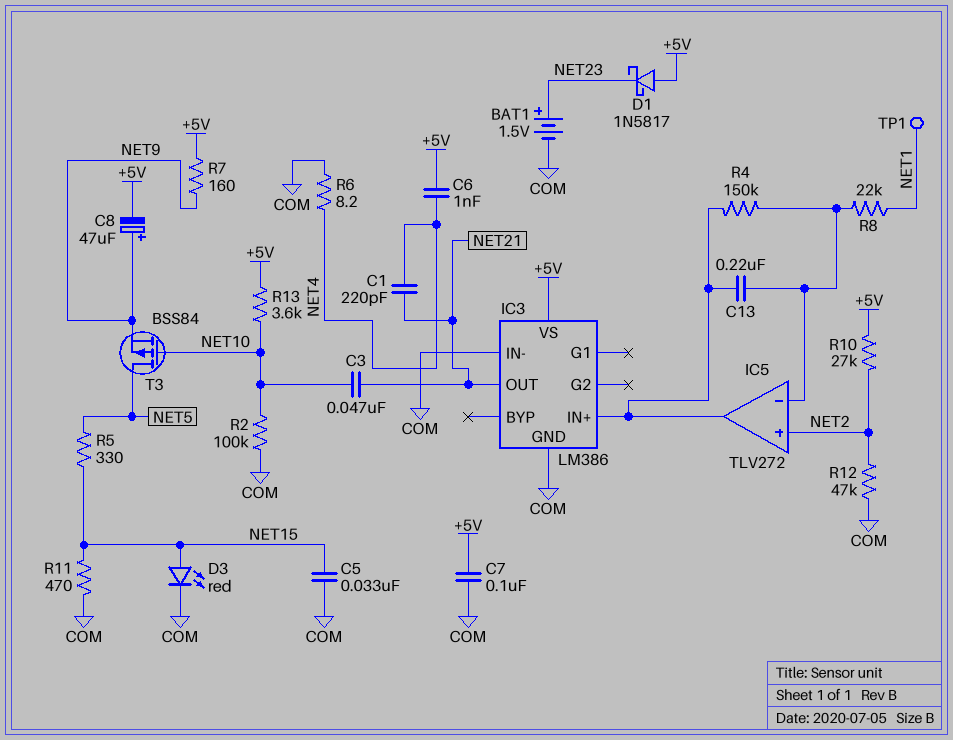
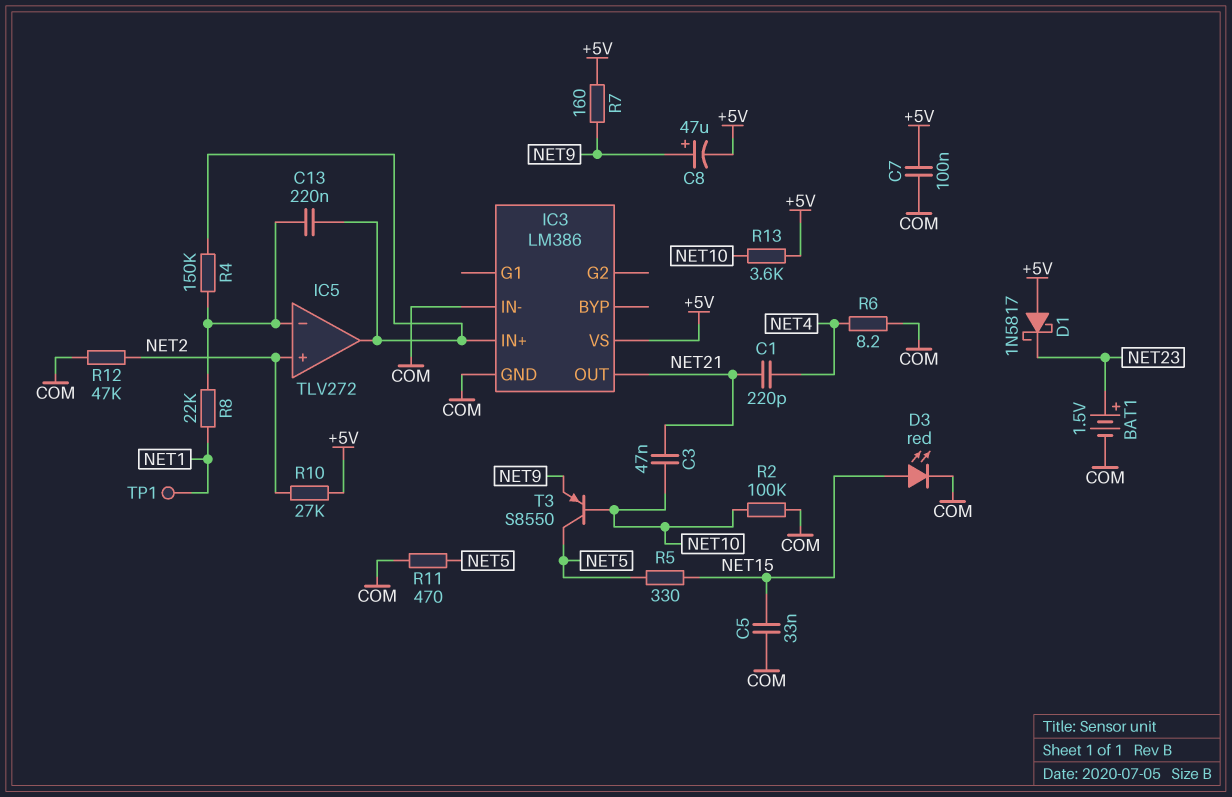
C6: 1nF (+5V, NET4) -> none
R11: 470 (COM, NET15) -> 470 (COM, NET5)
T3: PMOS BSS84 (G NET10, D NET5, S NET9) -> PNP S8550 (B NET10, C NET5, E NET9)

